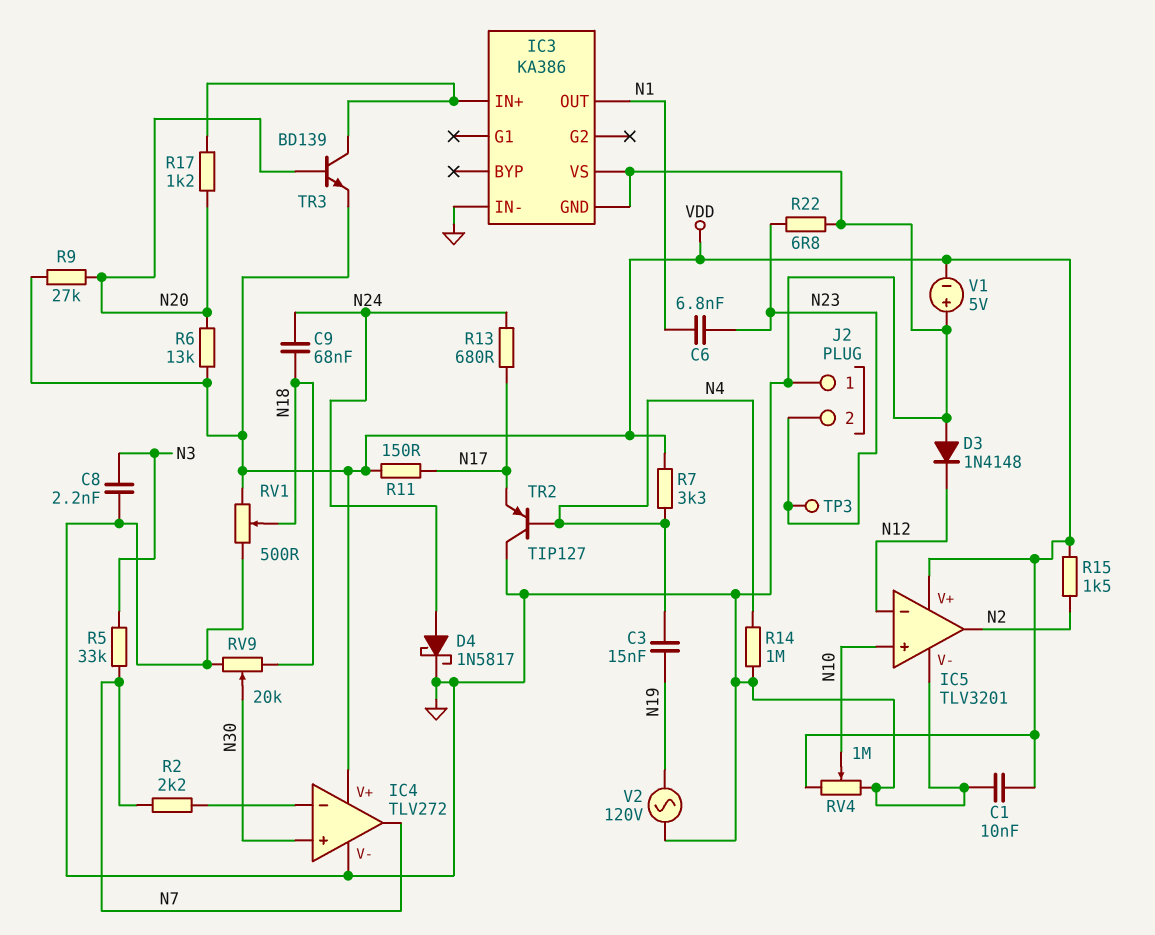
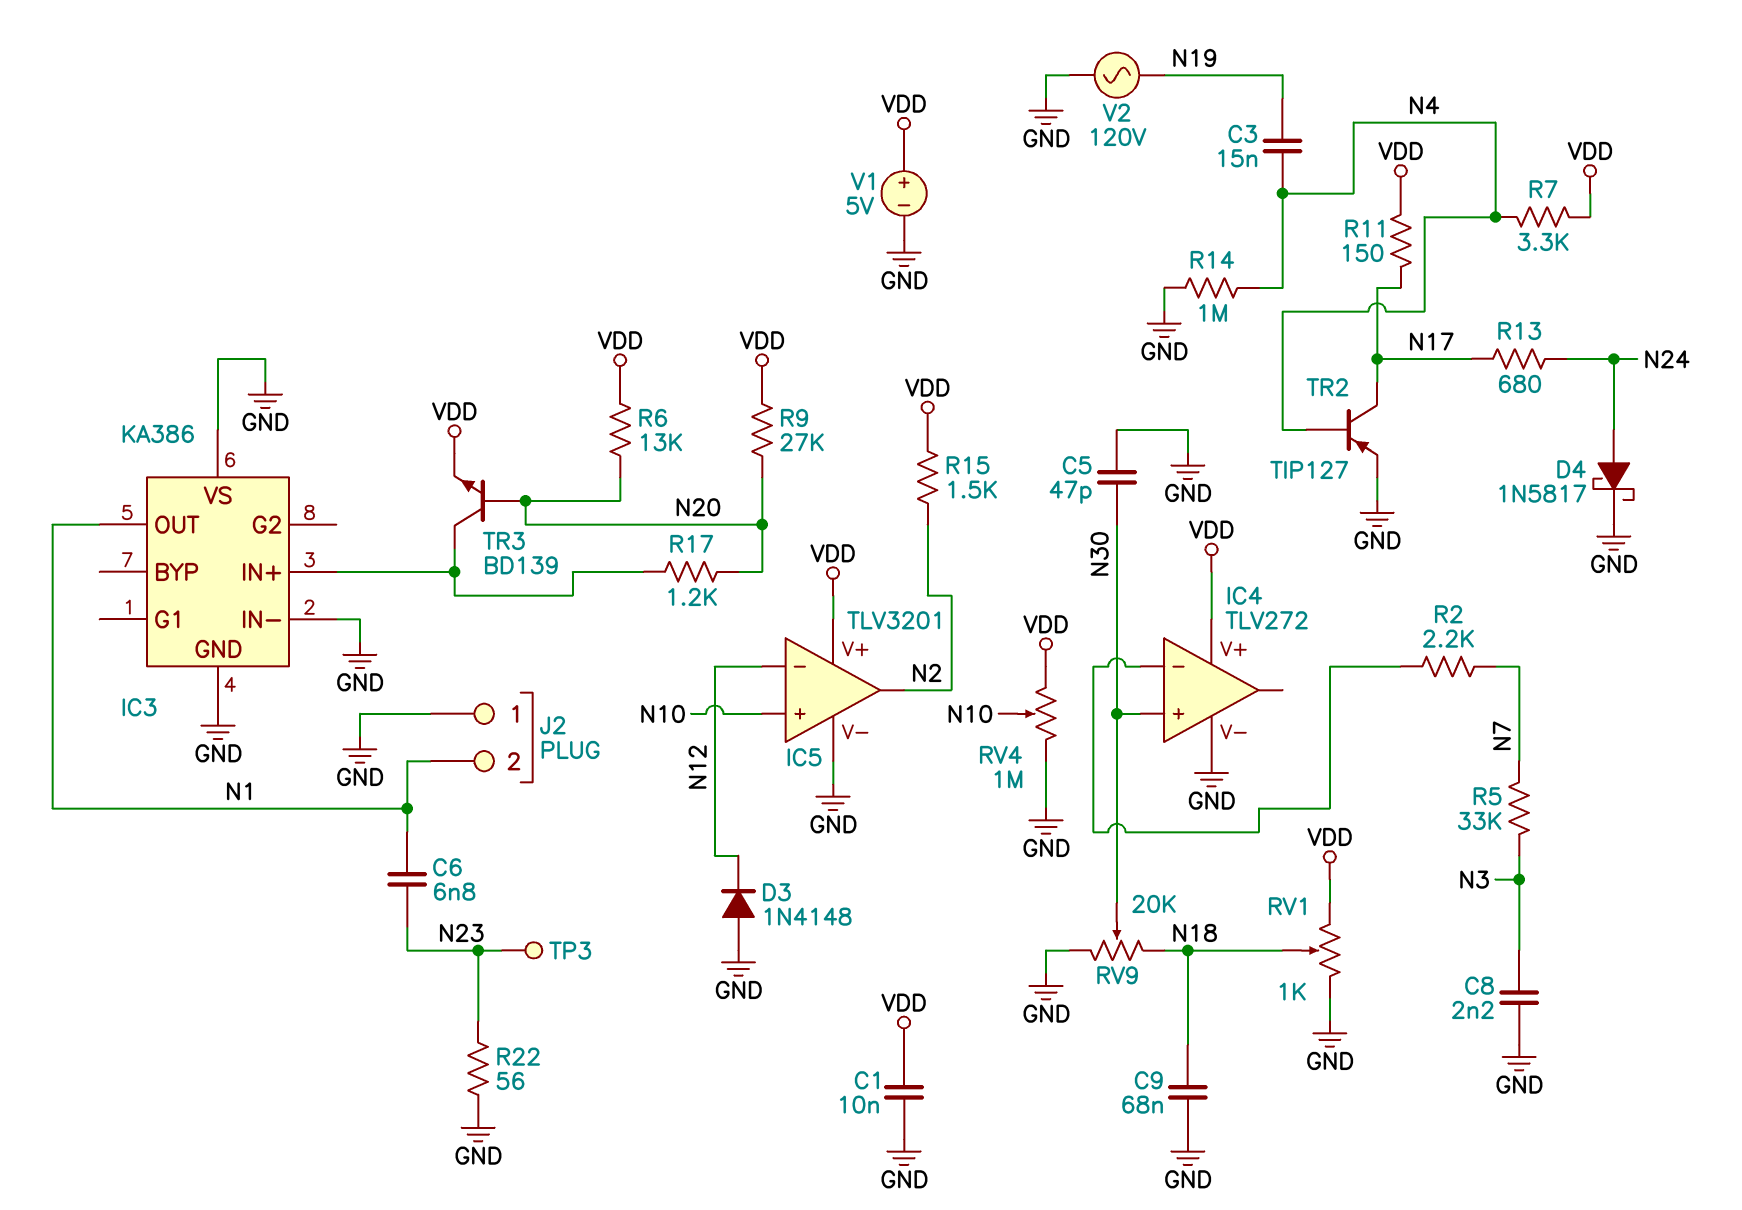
C5: none -> 47pF (GND, N30)
C9: 68nF (N18, N24) -> 68nF (GND, N18)
IC4 pin out: N7 -> none
J2 pin 2: N23 -> N1
R22: 6.8 (GND, N23) -> 56 (GND, N23)
RV1: 500 (GND, VDD, wiper N18) -> 1k (GND, VDD, wiper N18)
TR2: PNP TIP127 (B N4, C GND, E N17) -> PNP TIP127 (B N4, C N17, E GND)
V1: 5V (plus GND, minus VDD) -> 5V (plus VDD, minus GND)

